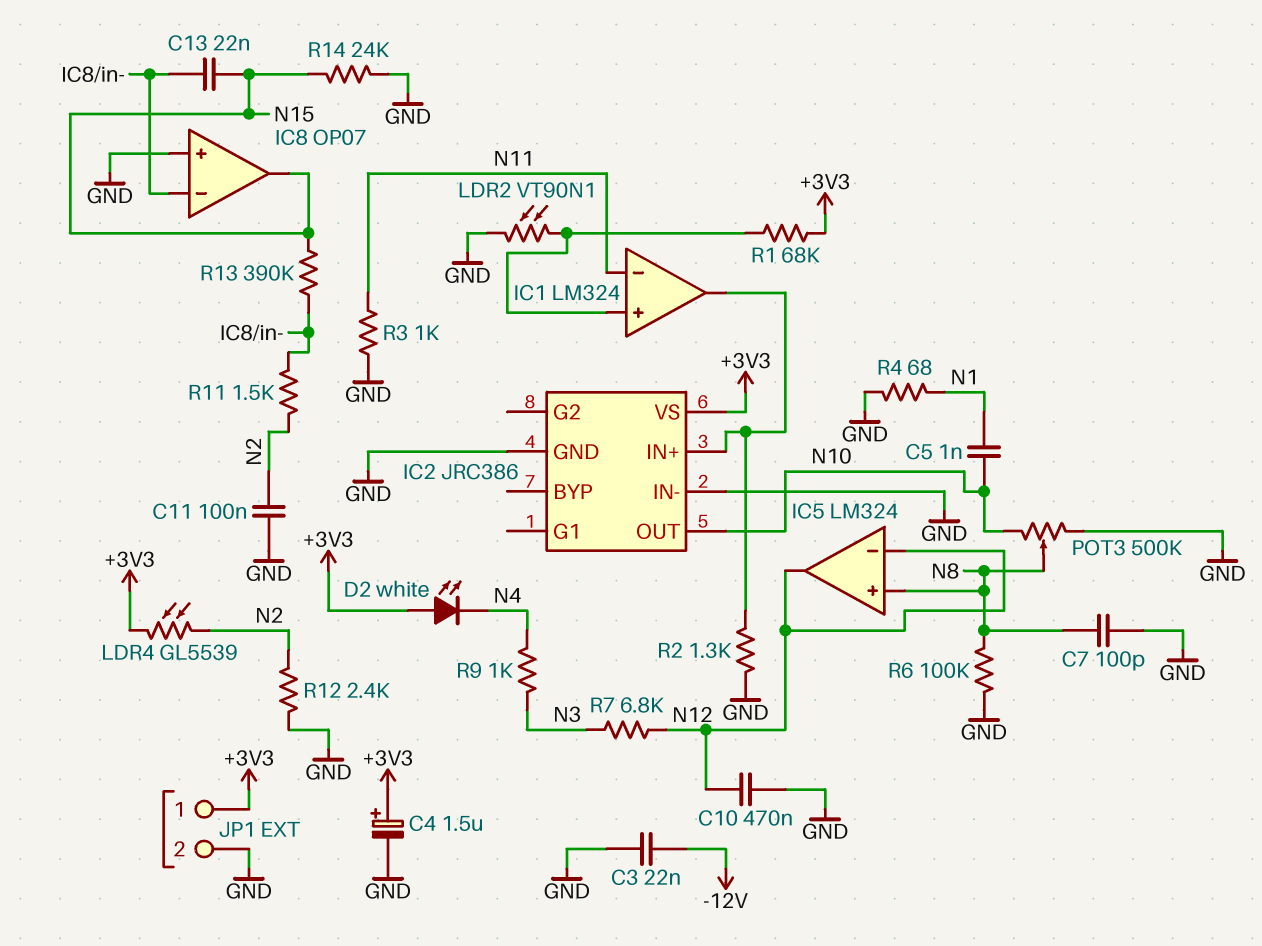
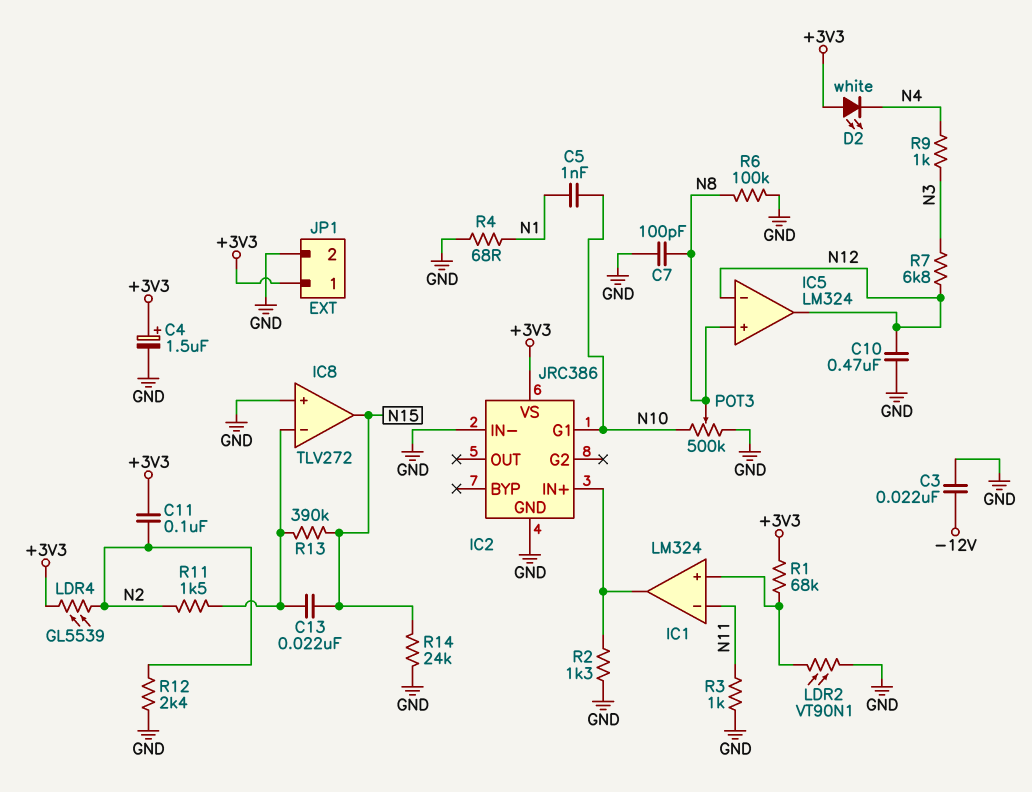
C11: 100nF (GND, N2) -> 100nF (+3V3, N2)
IC2 pin G1: none -> N10
IC2 pin OUT: N10 -> none
IC8: OP07 -> TLV272

